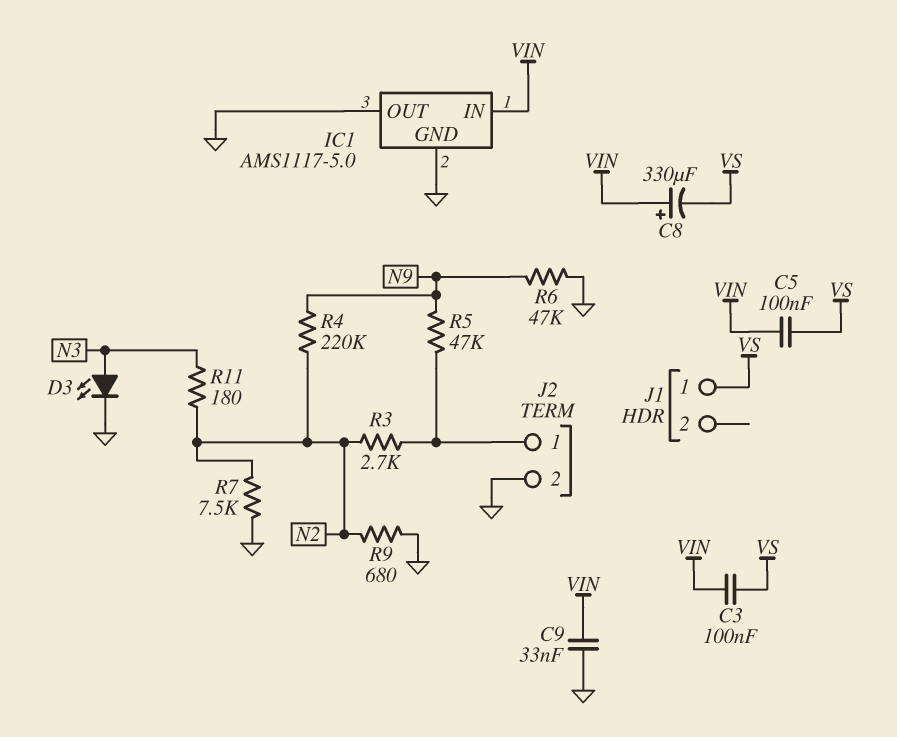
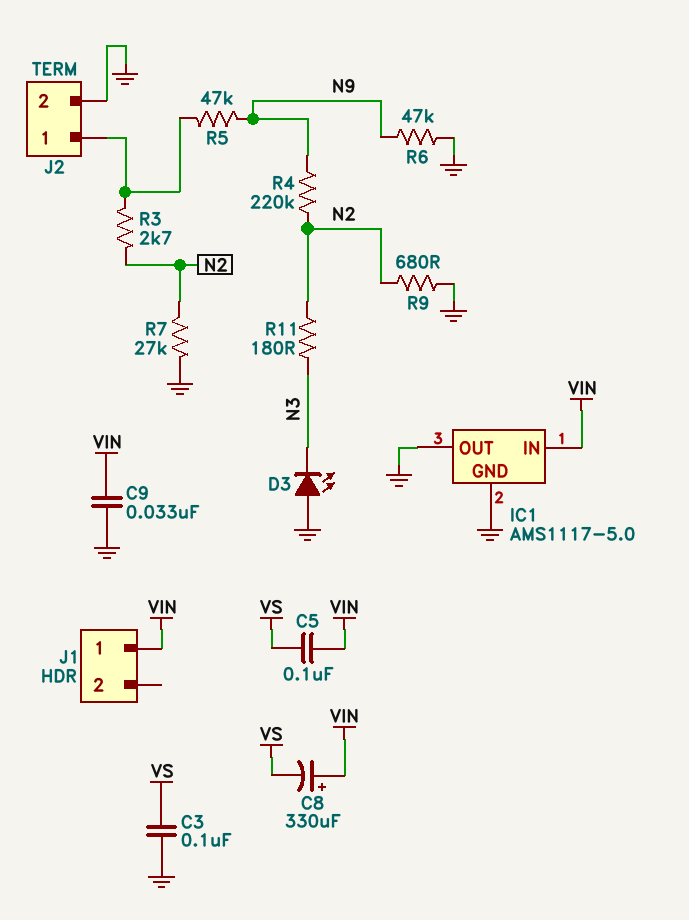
C3: 100nF (VIN, VS) -> 100nF (GND, VS)
D3: LED (A N3, K GND) -> LED (A GND, K N3)
J1 pin 1: VS -> VIN
R7: 7.5k (GND, N2) -> 27k (GND, N2)

